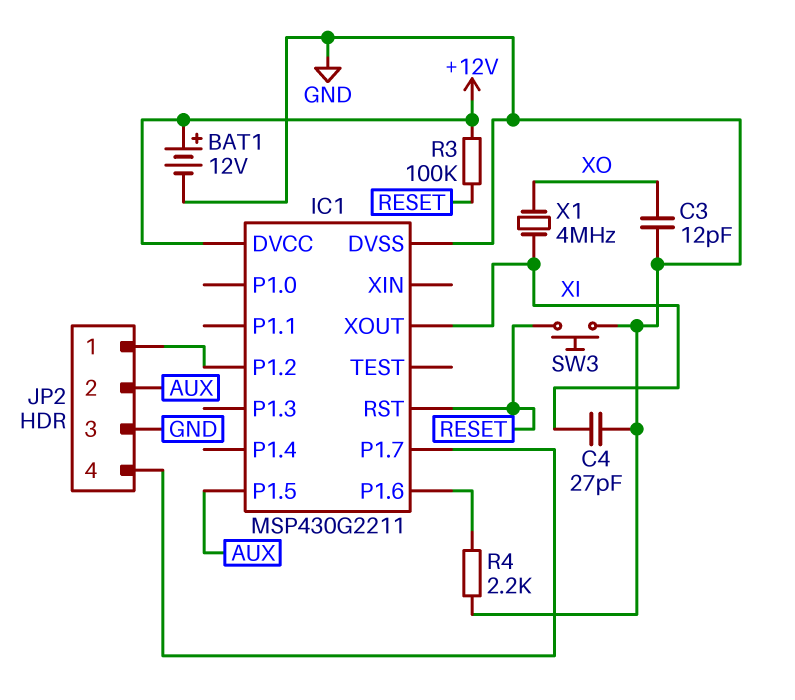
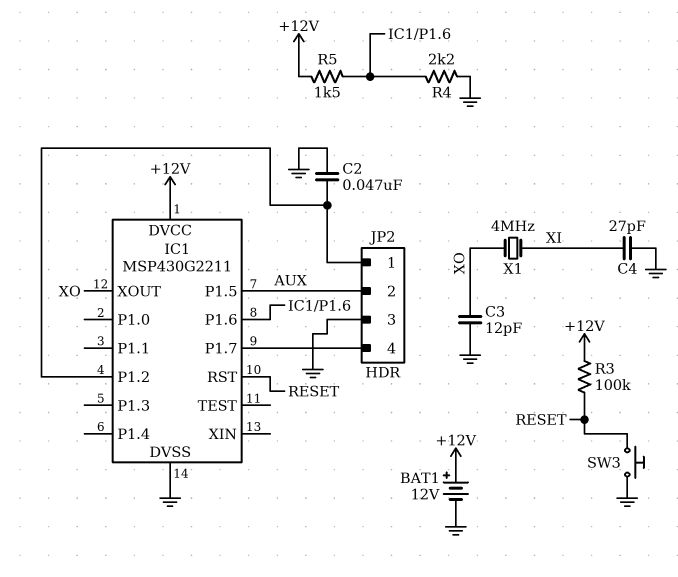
C2: none -> 47nF (GND, IC1/P1.2)
IC1 pin XOUT: XI -> XO
R5: none -> 1.5k (+12V, IC1/P1.6)

